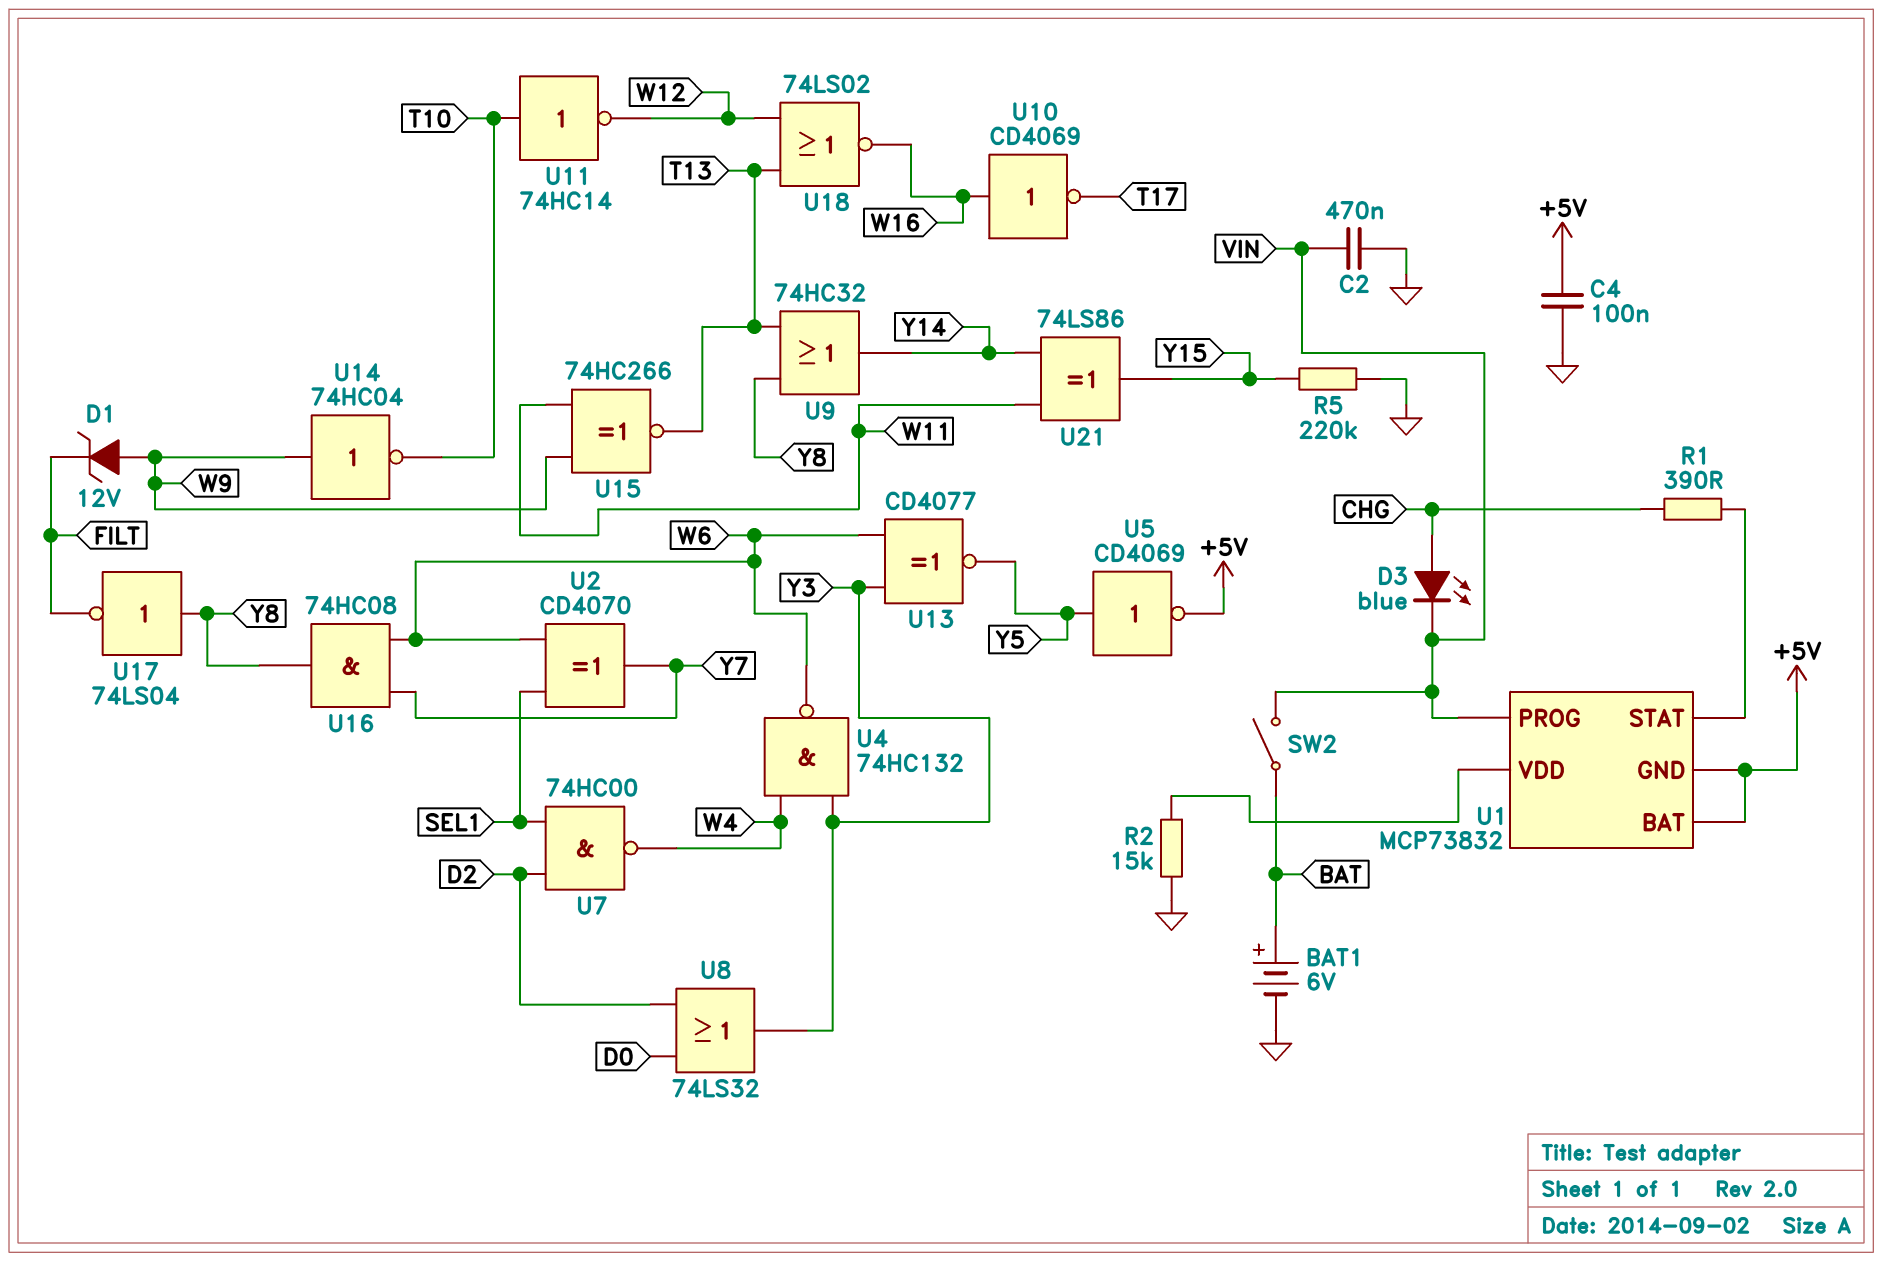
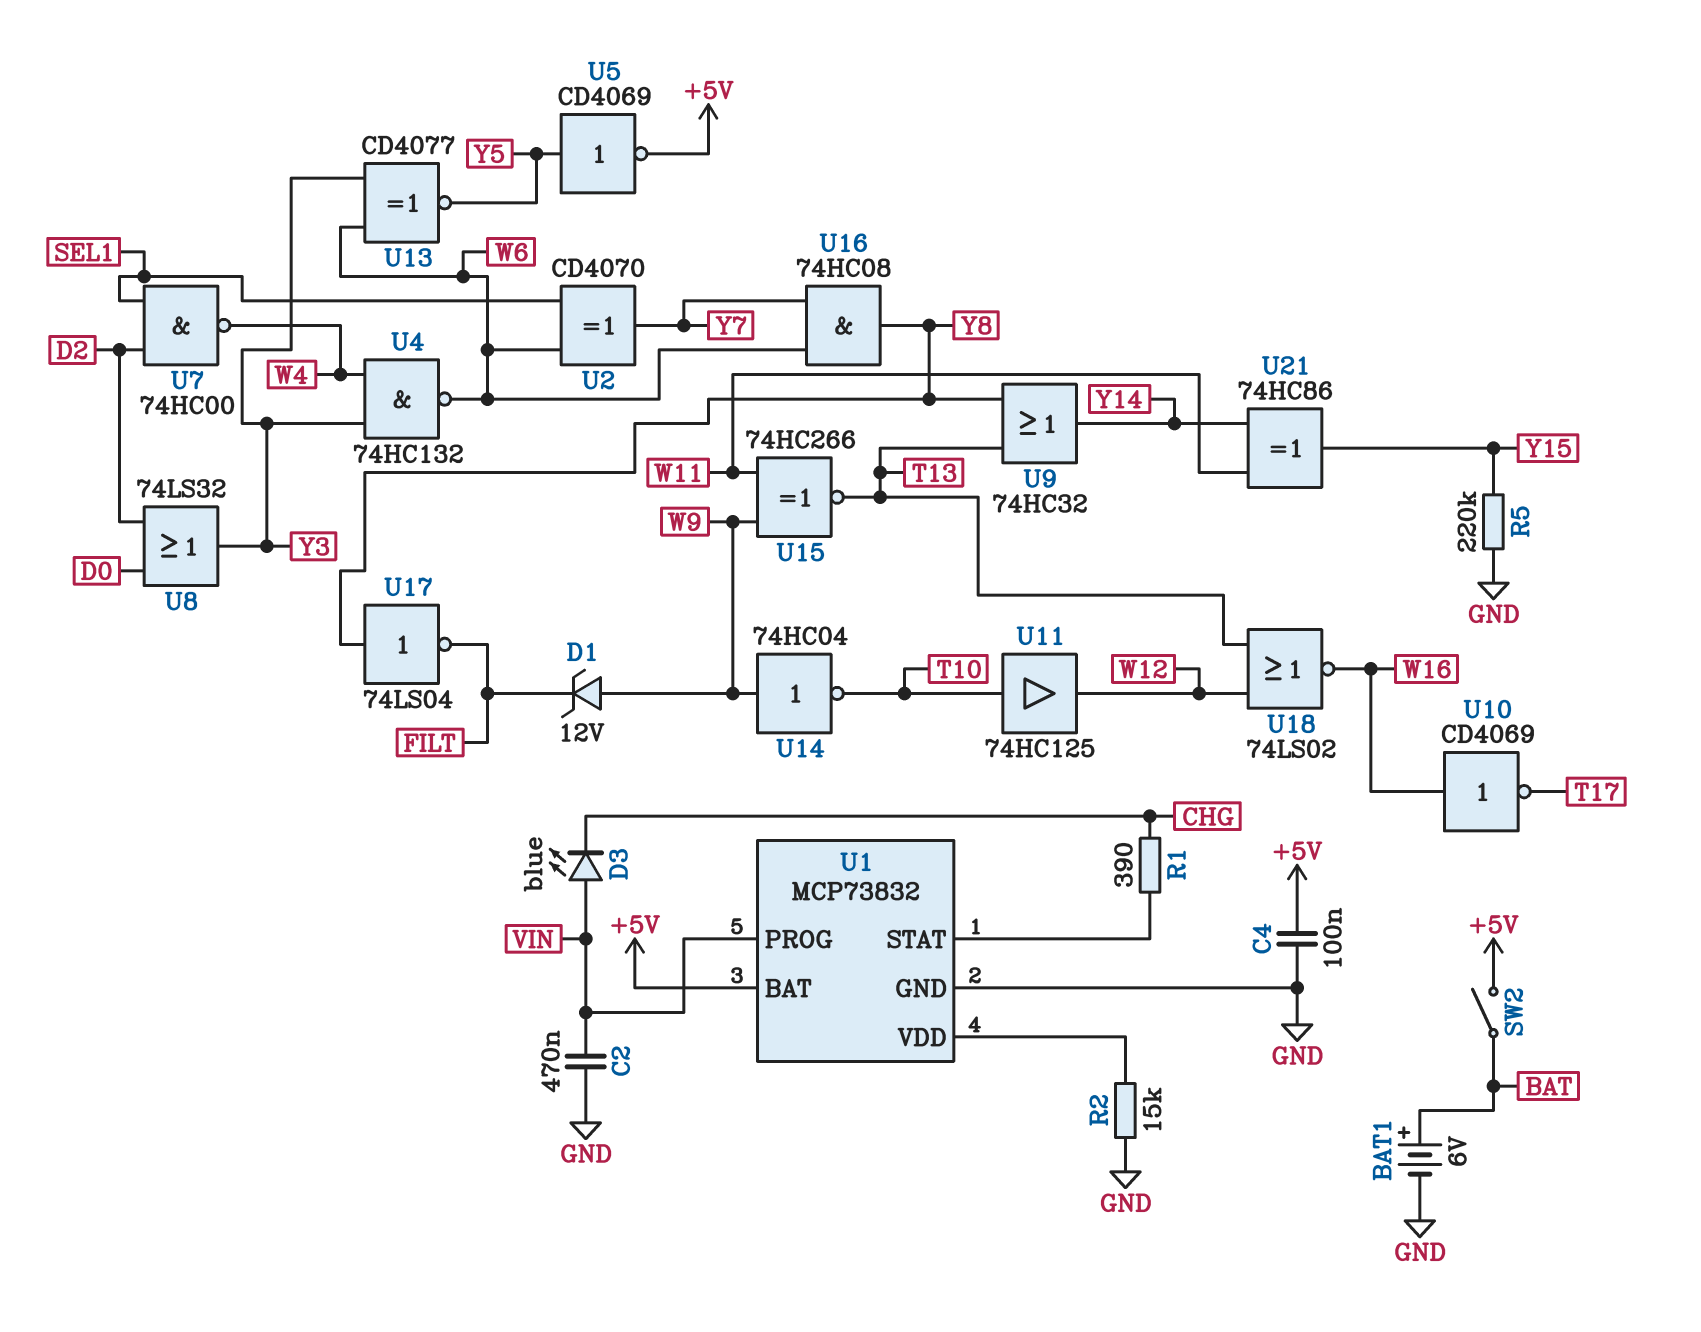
D3: LED blue (A CHG, K VIN) -> LED blue (A VIN, K CHG)
SW2: switch (BAT, VIN) -> switch (+5V, BAT)
U1 pin GND: +5V -> GND
U11: NOT 74HC14 (in T10, out W12) -> buffer 74HC125 (in T10, out W12)
U21: XOR 74LS86 (in W11, in Y14, out Y15) -> XOR 74HC86 (in W11, in Y14, out Y15)

